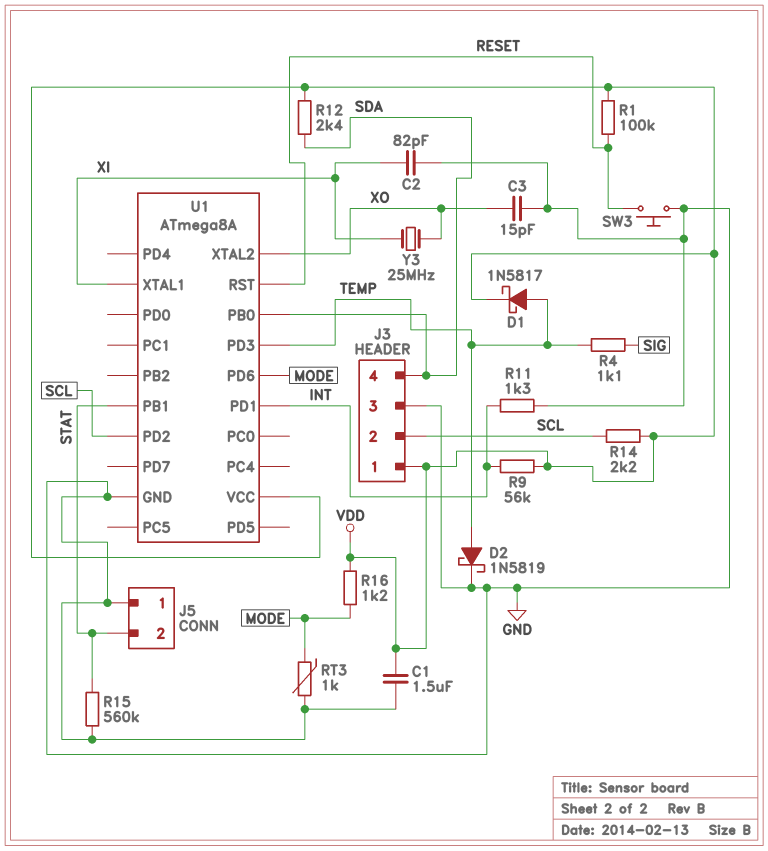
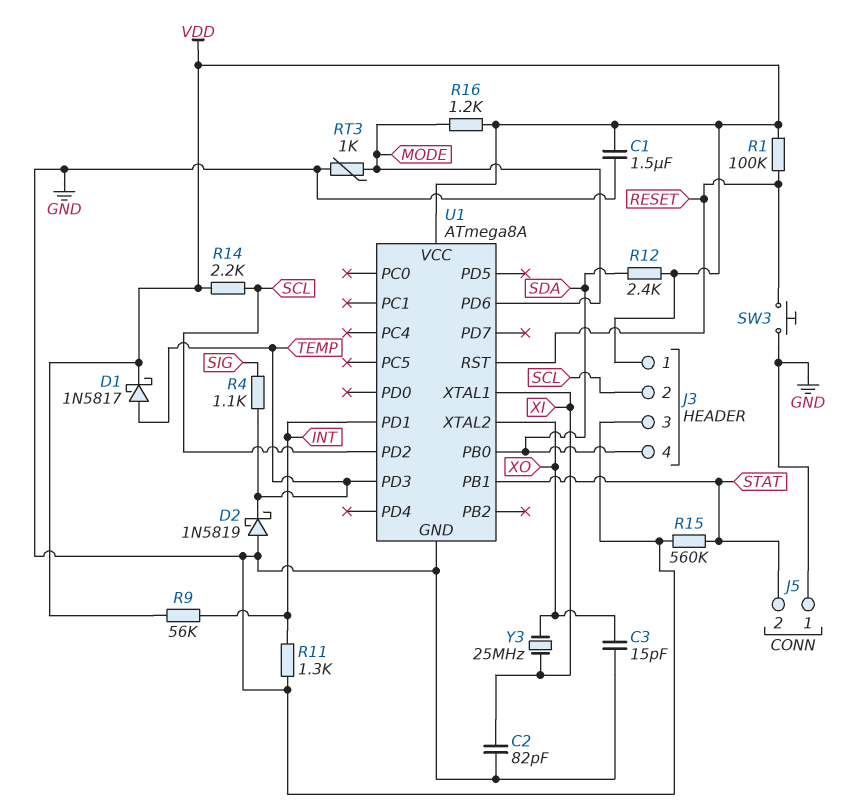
D2: schottky 1N5819 (A TEMP, K GND) -> schottky 1N5819 (A GND, K TEMP)

